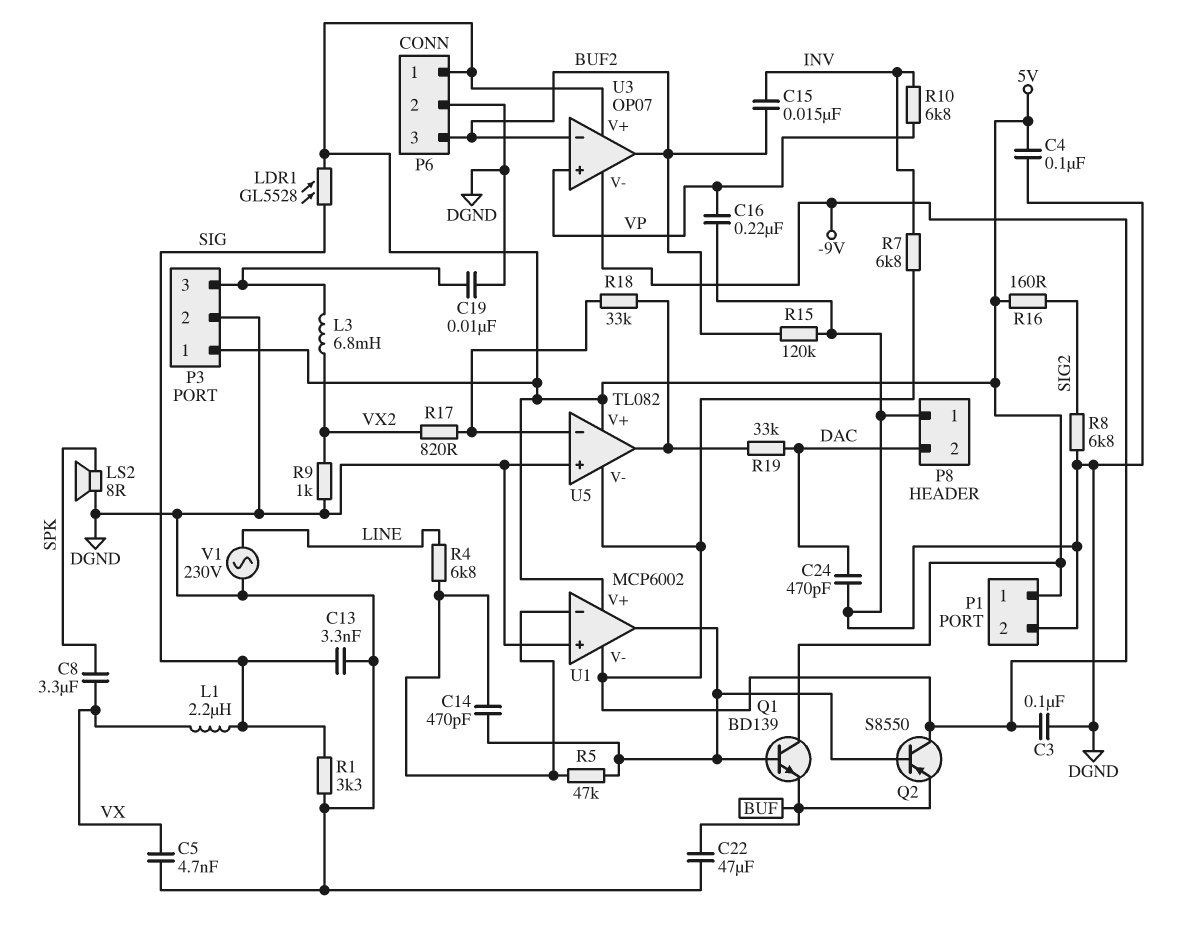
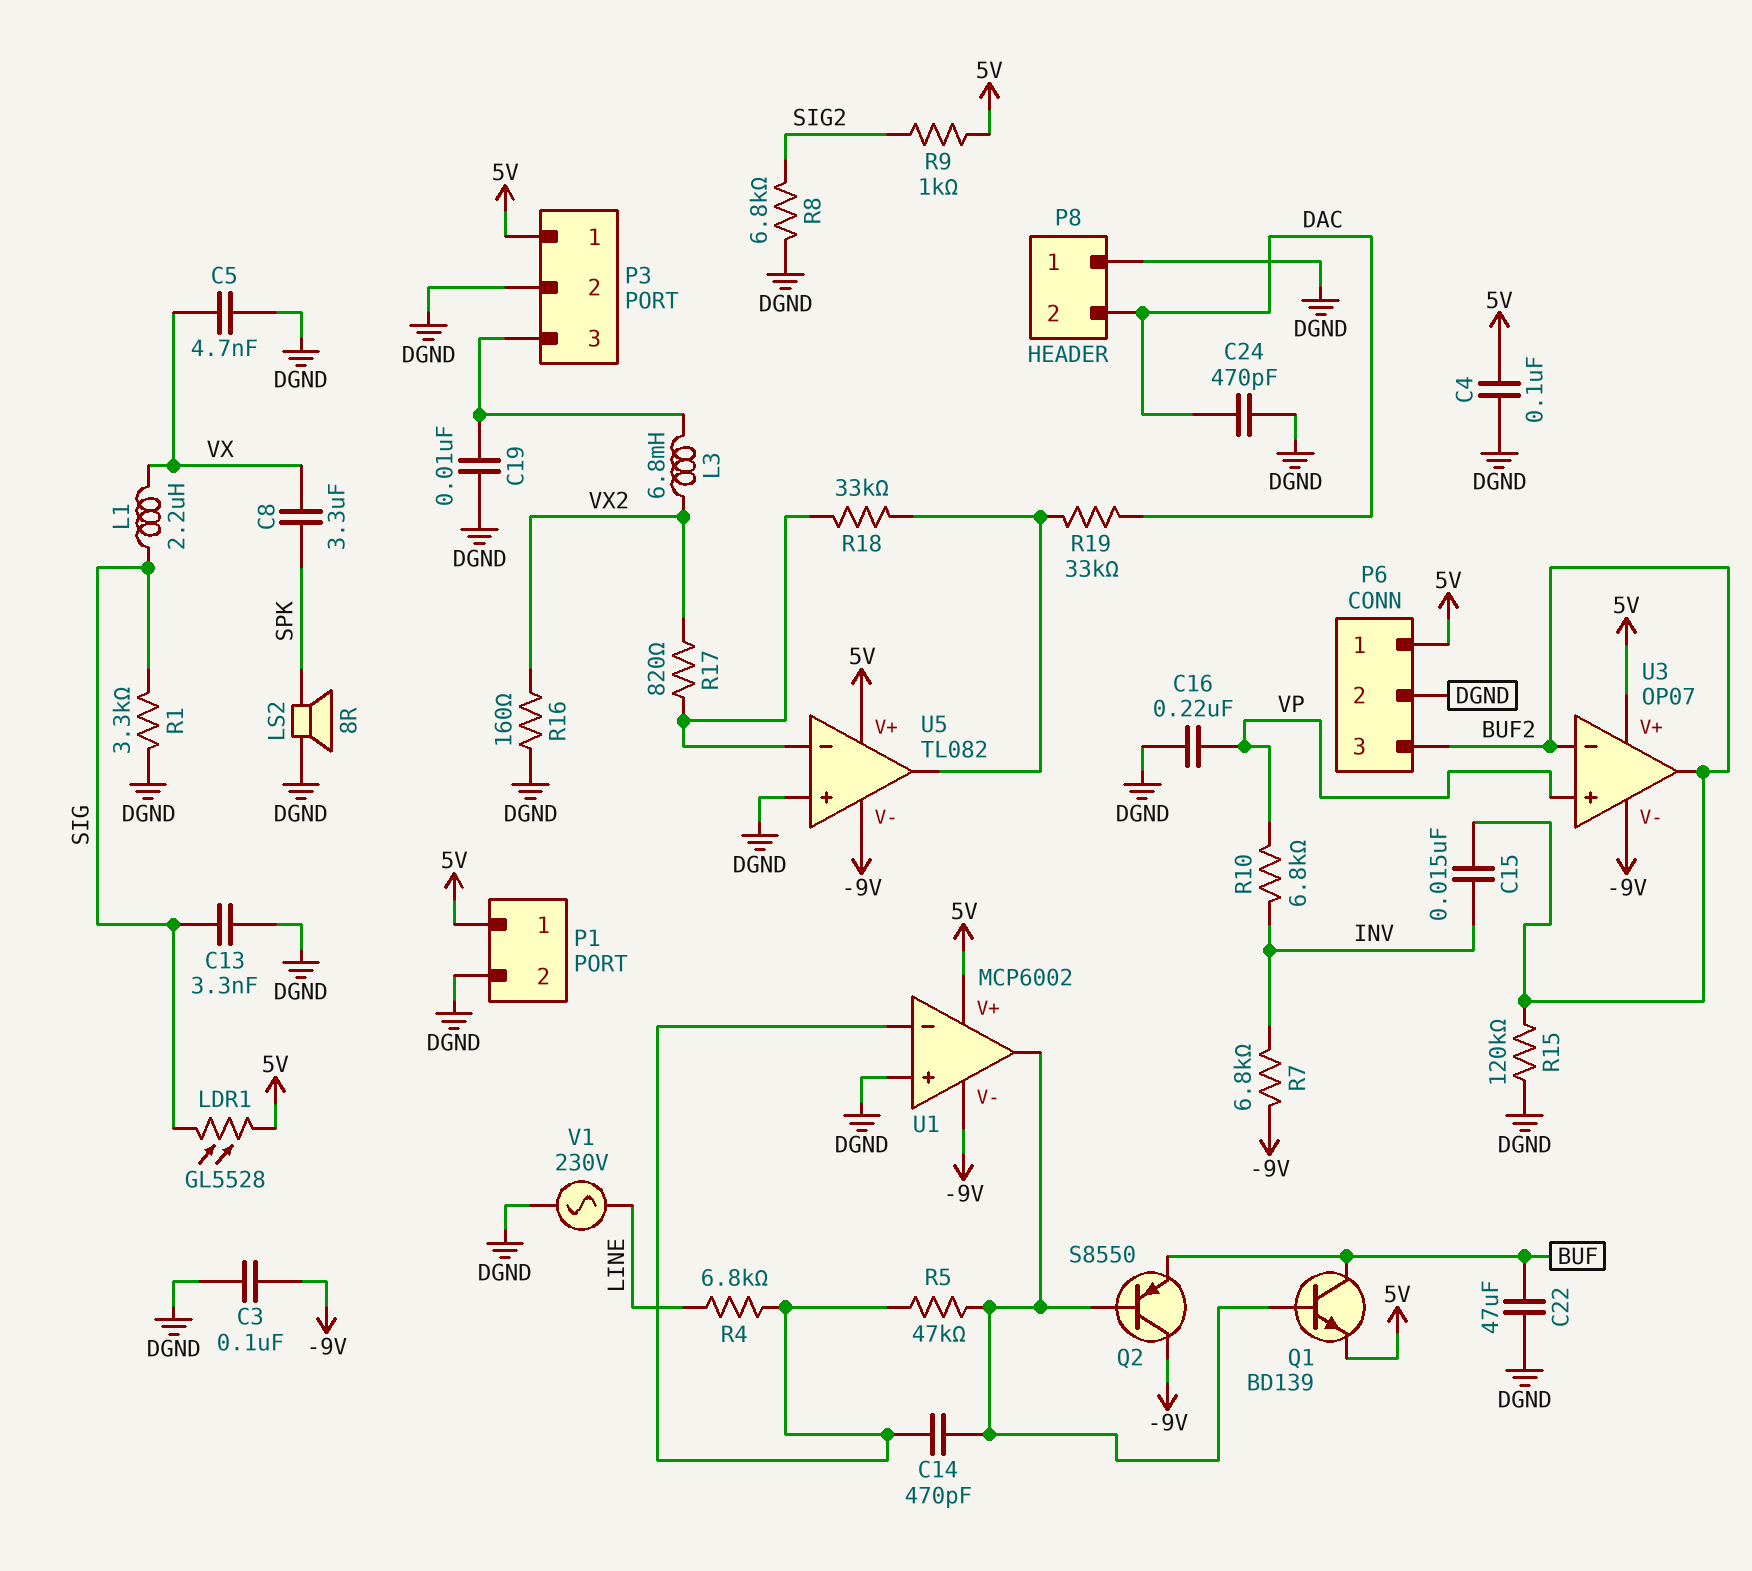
Q1: NPN BD139 (B U1/out, C 5V, E BUF) -> NPN BD139 (B U1/out, C BUF, E 5V)
R9: 1k (DGND, VX2) -> 1k (5V, SIG2)
R16: 160 (5V, SIG2) -> 160 (DGND, VX2)

